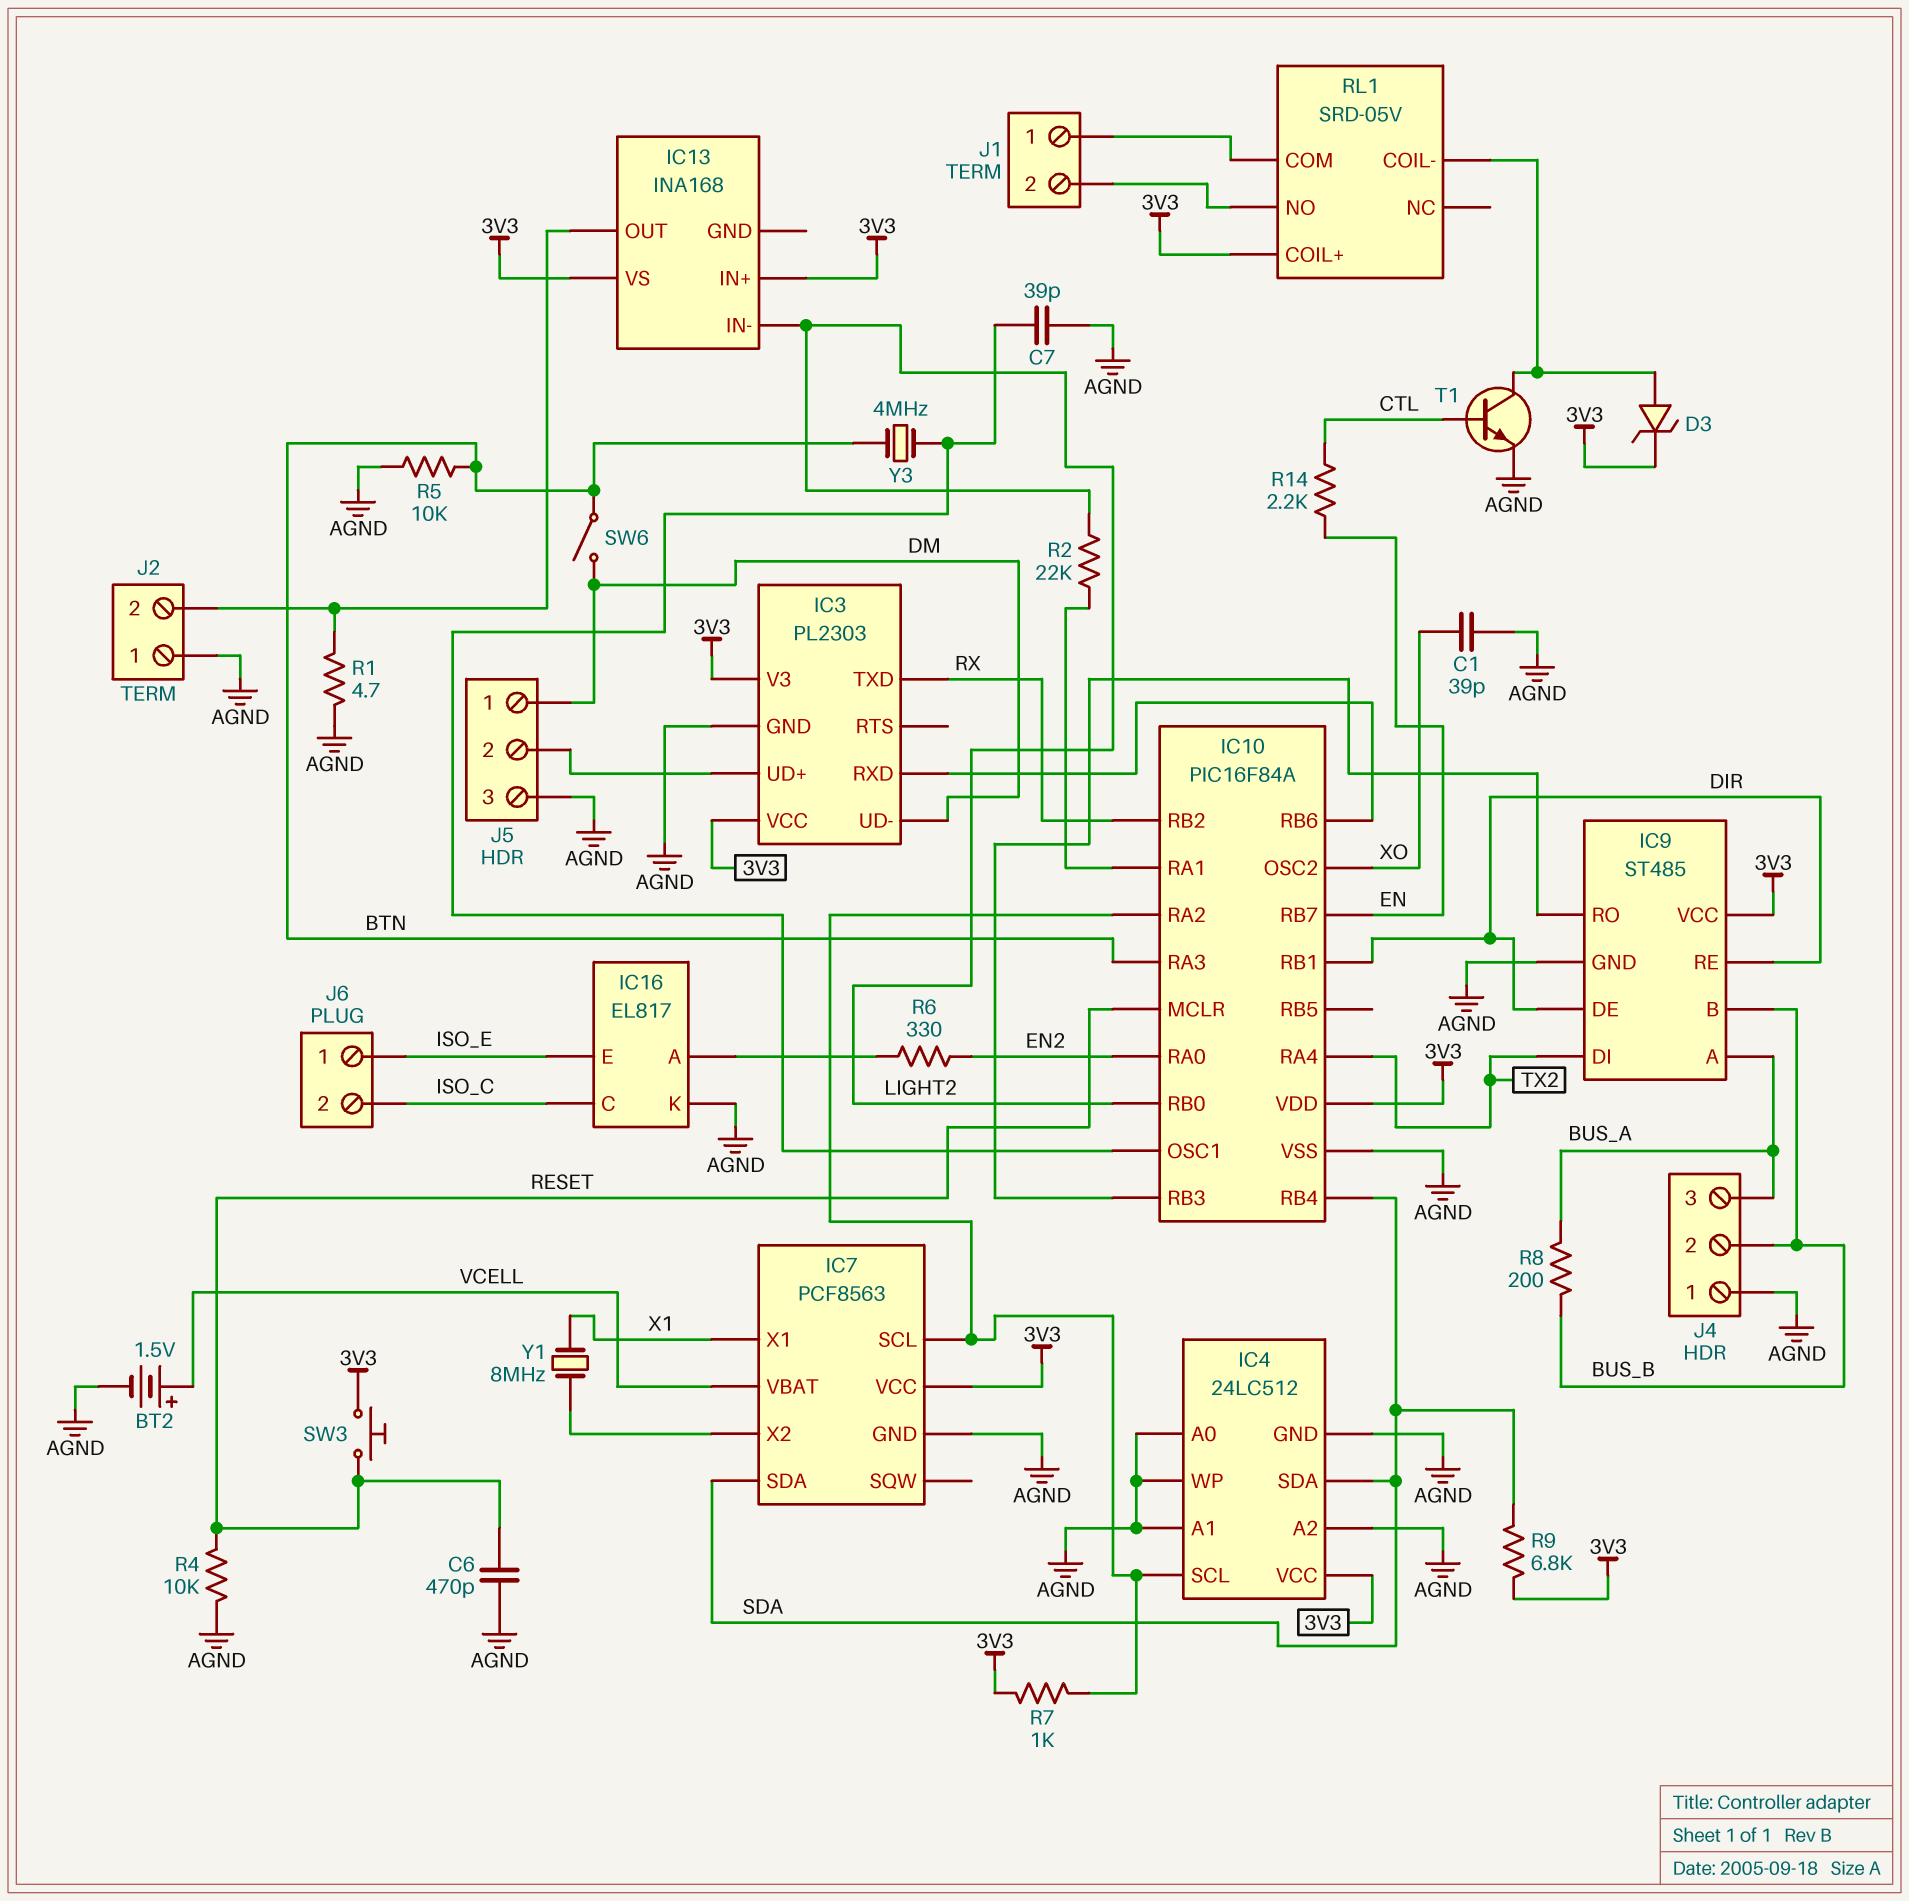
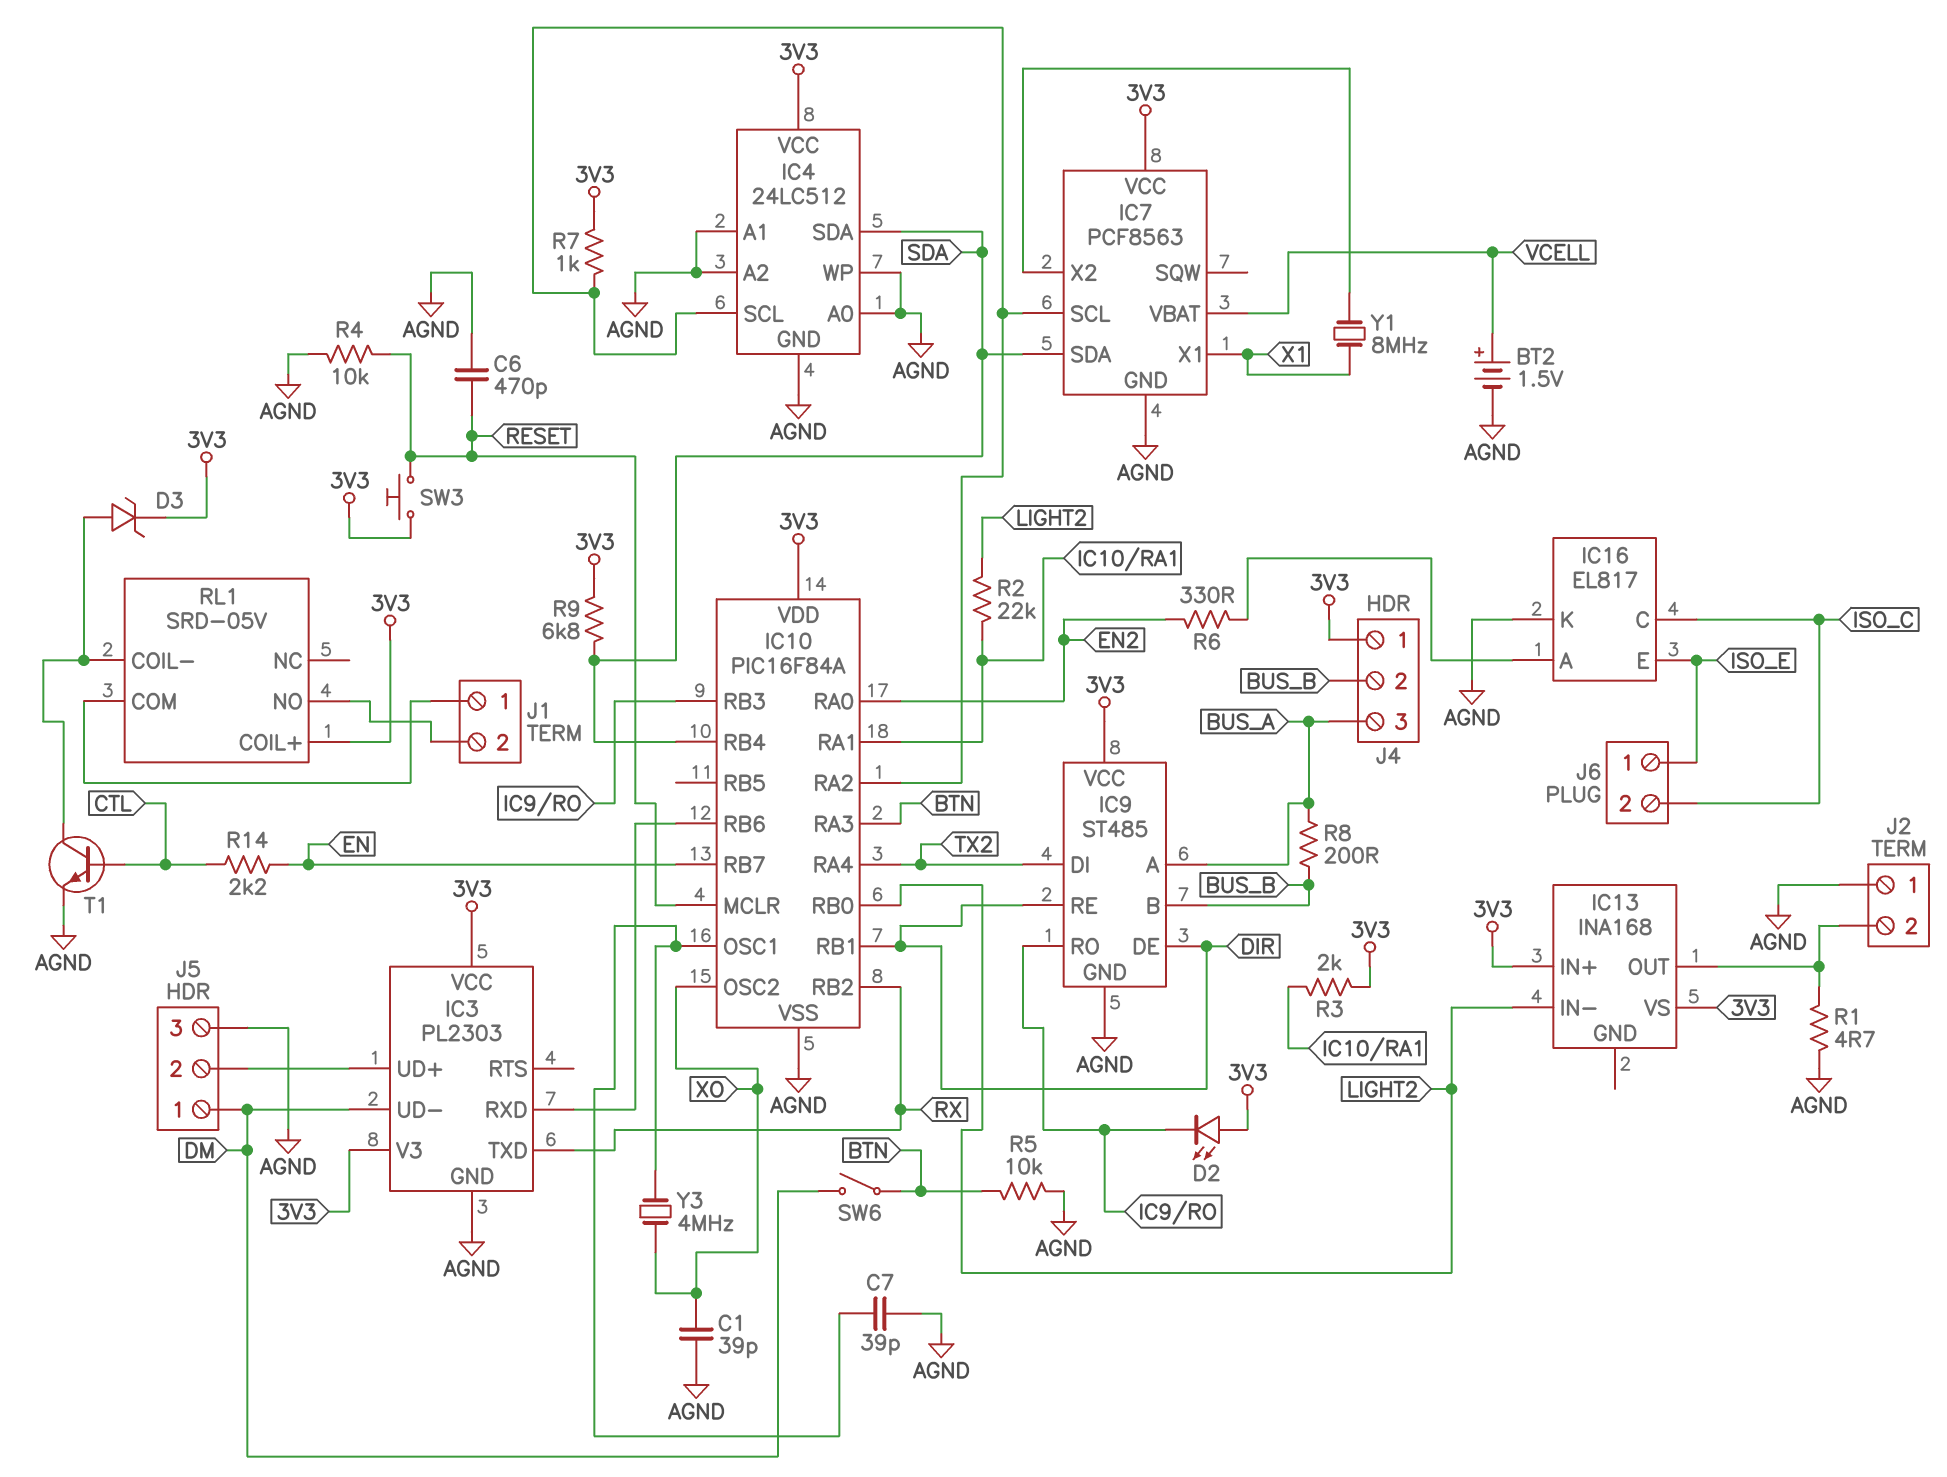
D2: none -> LED (A 3V3, K IC9/RO)
J4 pin 1: AGND -> 3V3
R3: none -> 2k (3V3, IC10/RA1)
Y3: 4MHz (BTN, IC10/OSC1) -> 4MHz (IC10/OSC1, XO)

